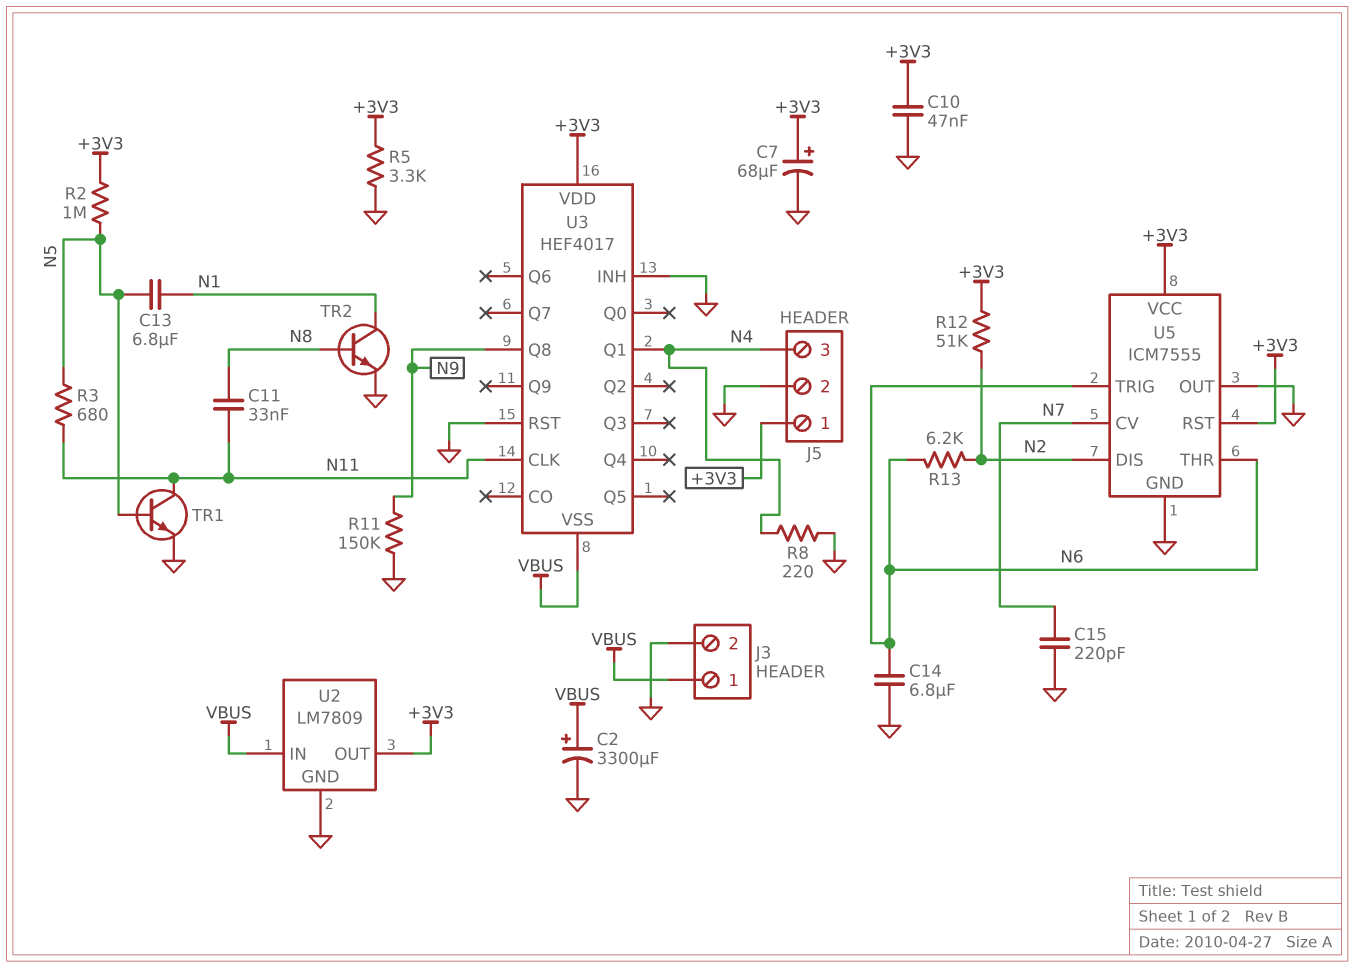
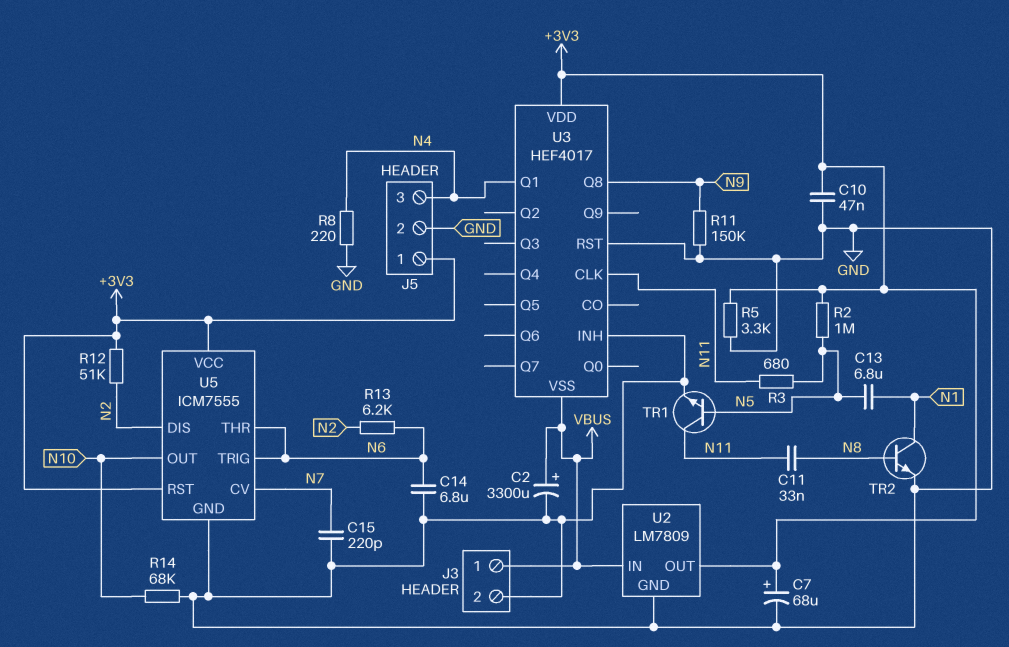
R14: none -> 68k (GND, N10)
U5 pin OUT: GND -> N10

